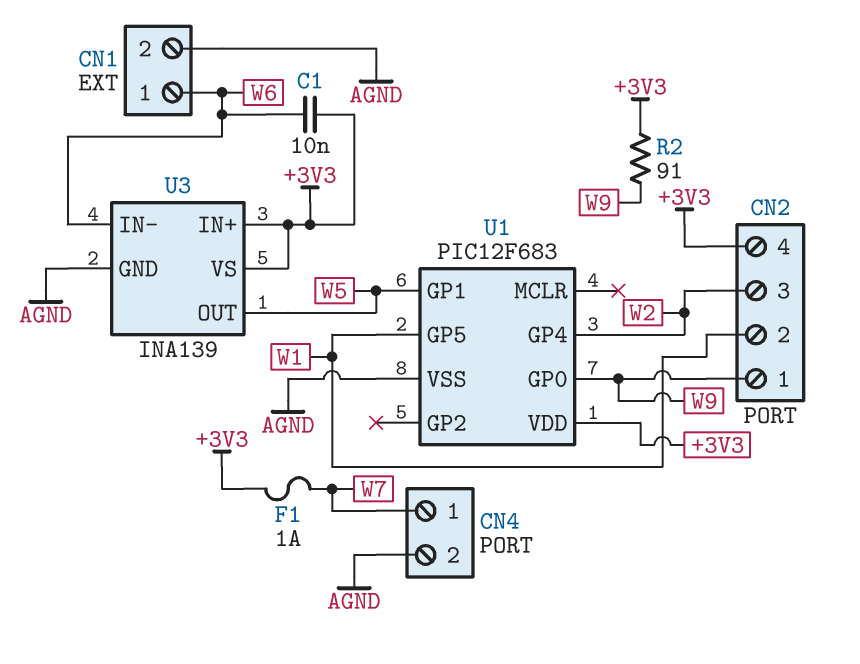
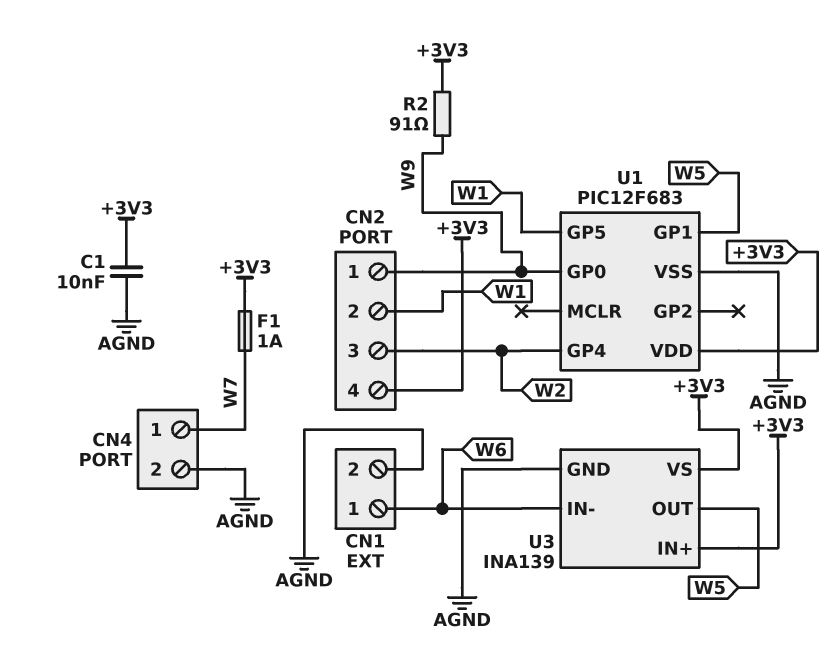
C1: 10nF (+3V3, W6) -> 10nF (+3V3, AGND)

